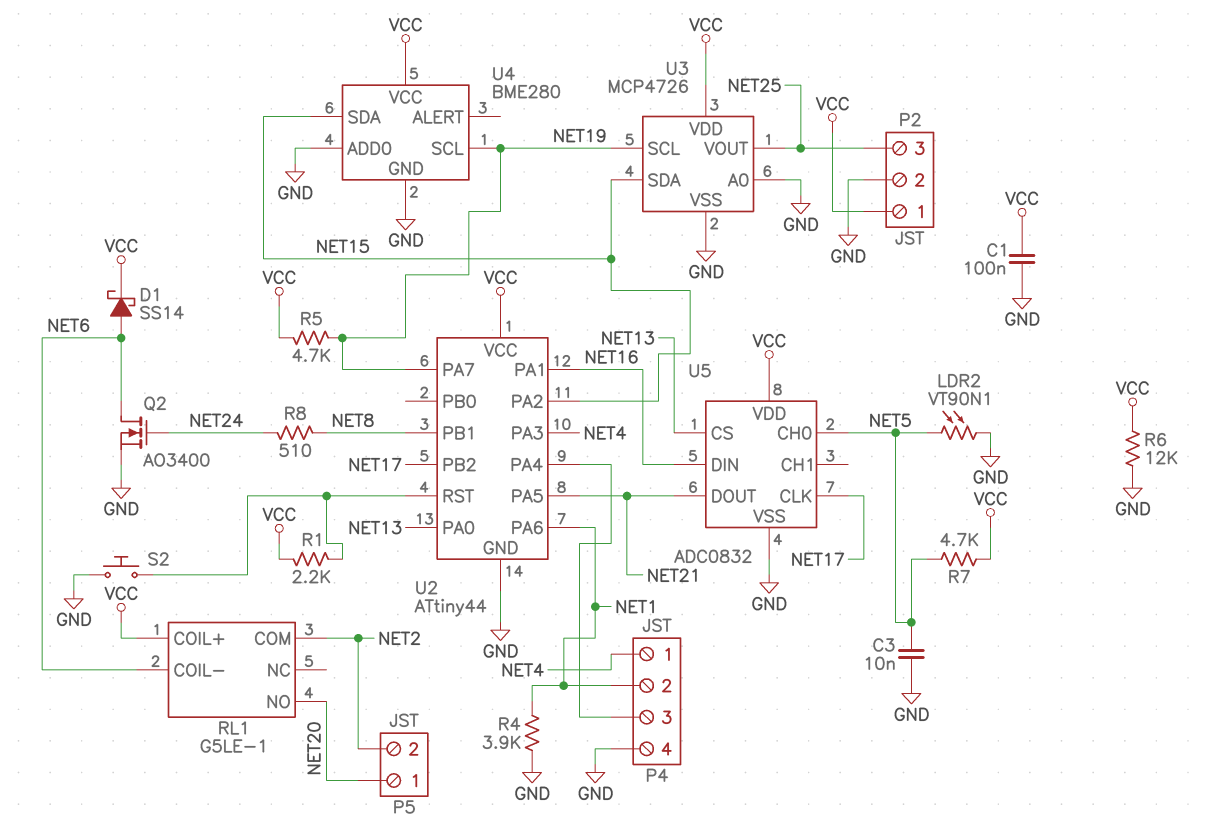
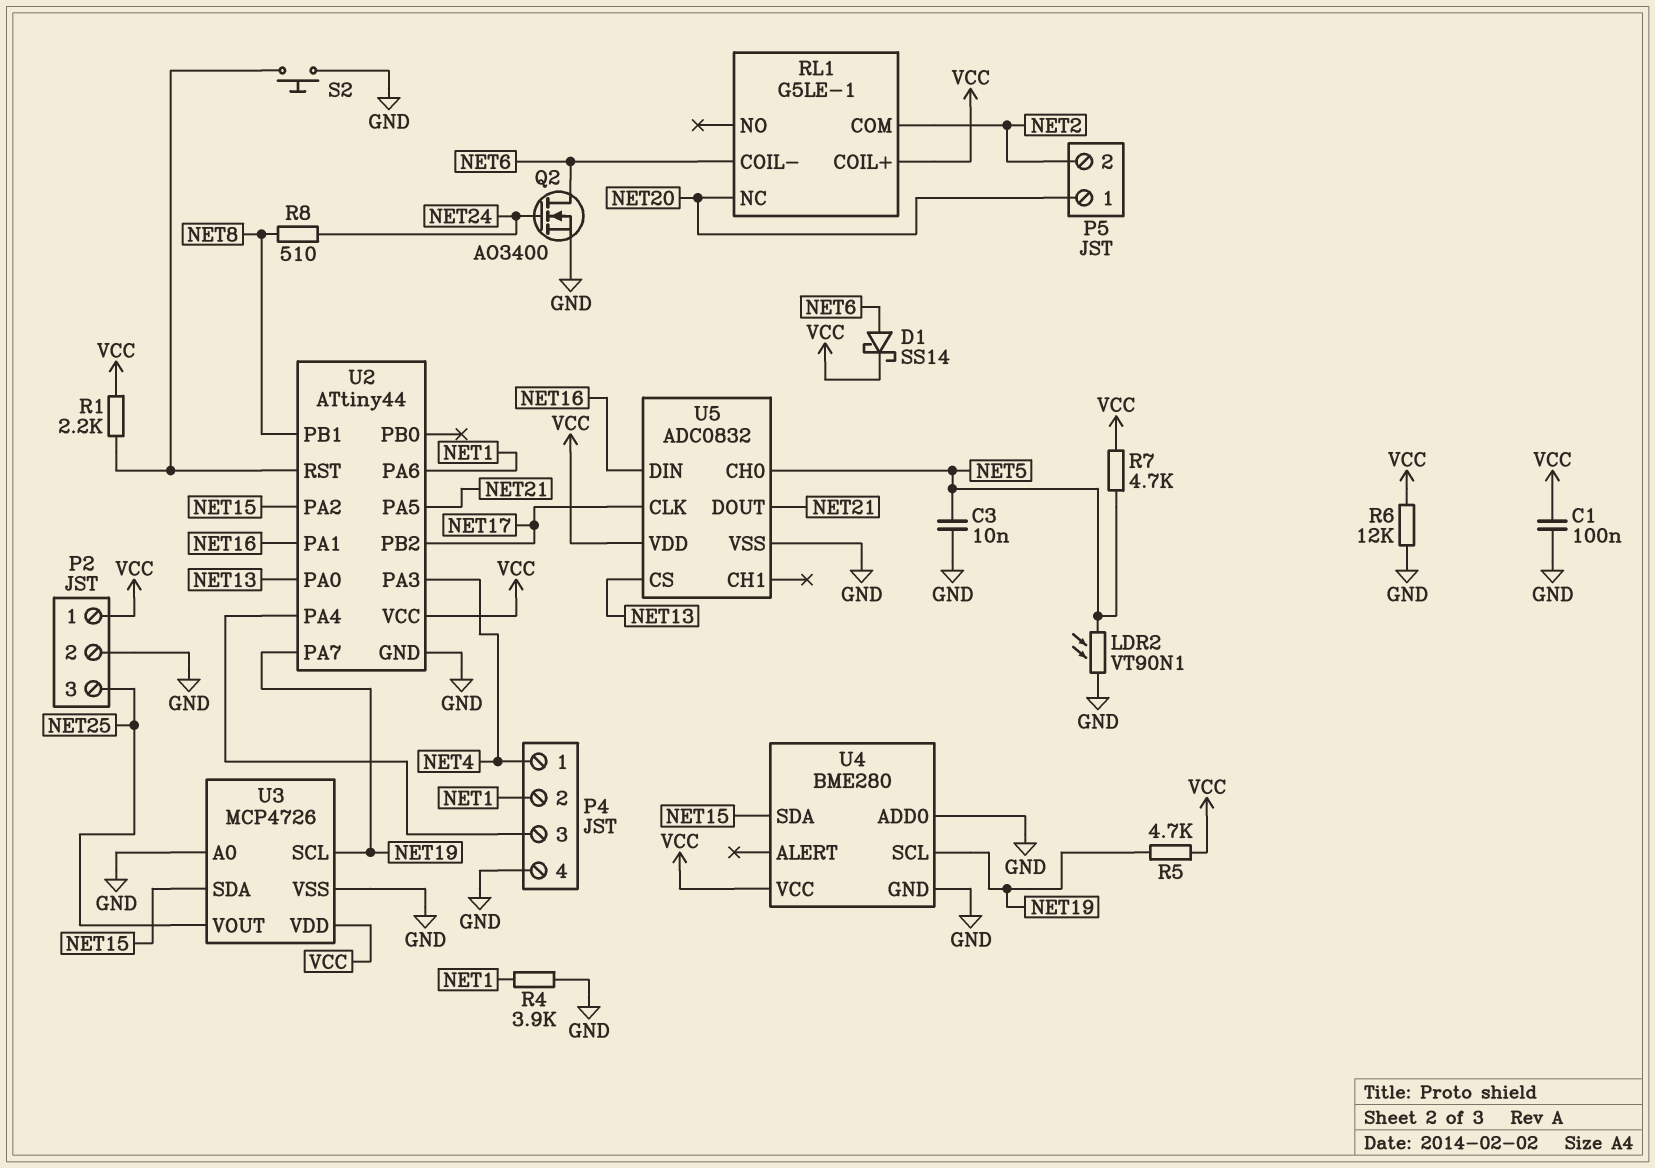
RL1 pin NC: none -> NET20
RL1 pin NO: NET20 -> none

